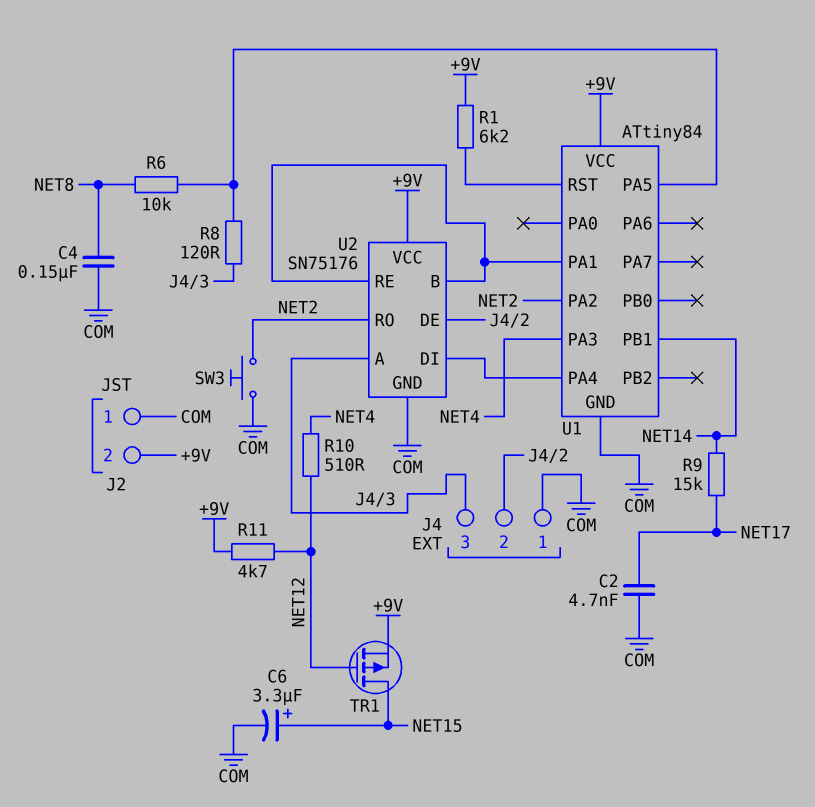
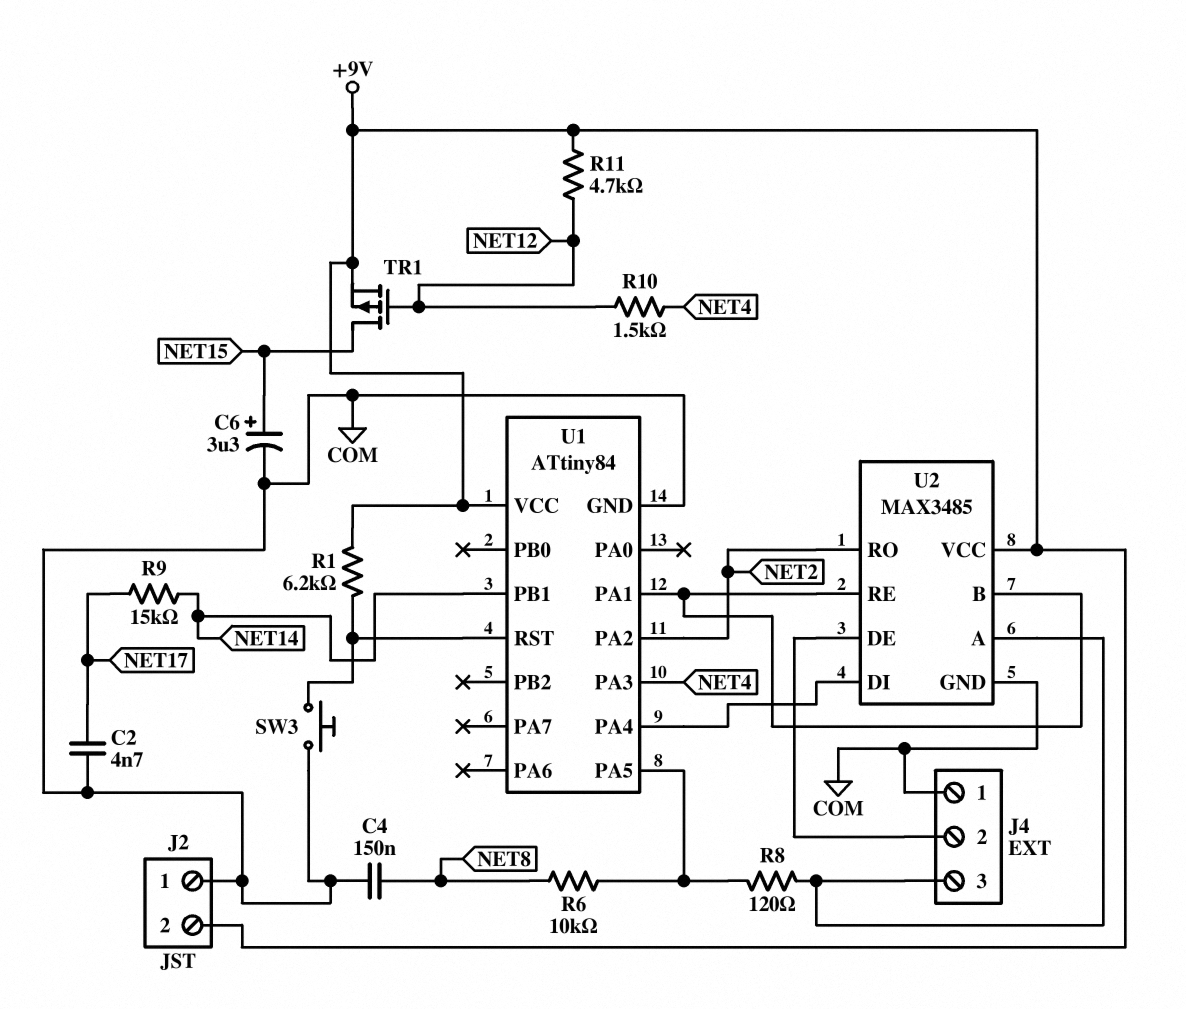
R10: 510 (NET4, NET12) -> 1.5k (NET4, NET12)
SW3: button (COM, NET2) -> button (COM, U1/RST)
U2: SN75176 -> MAX3485

